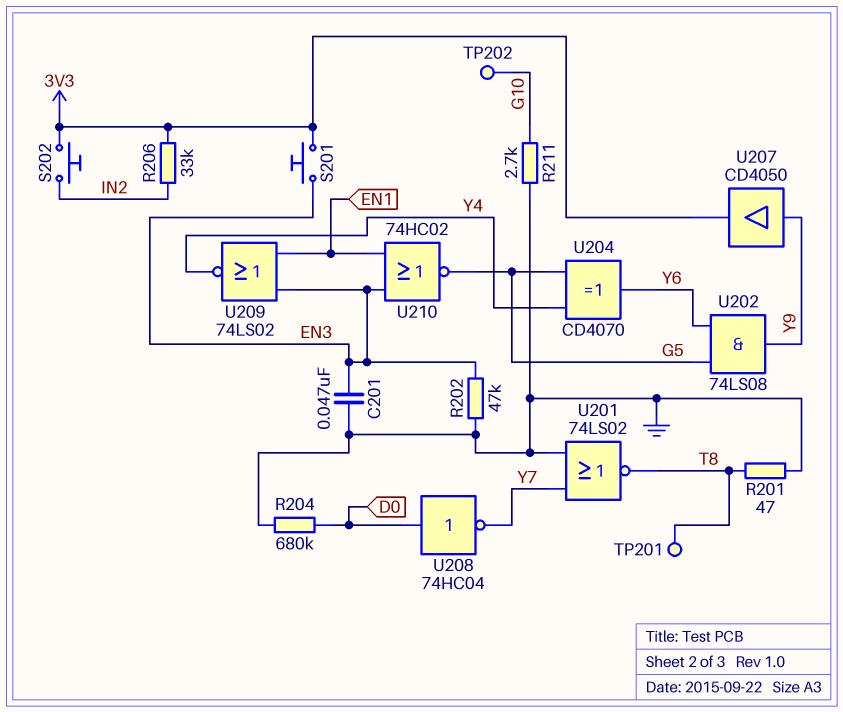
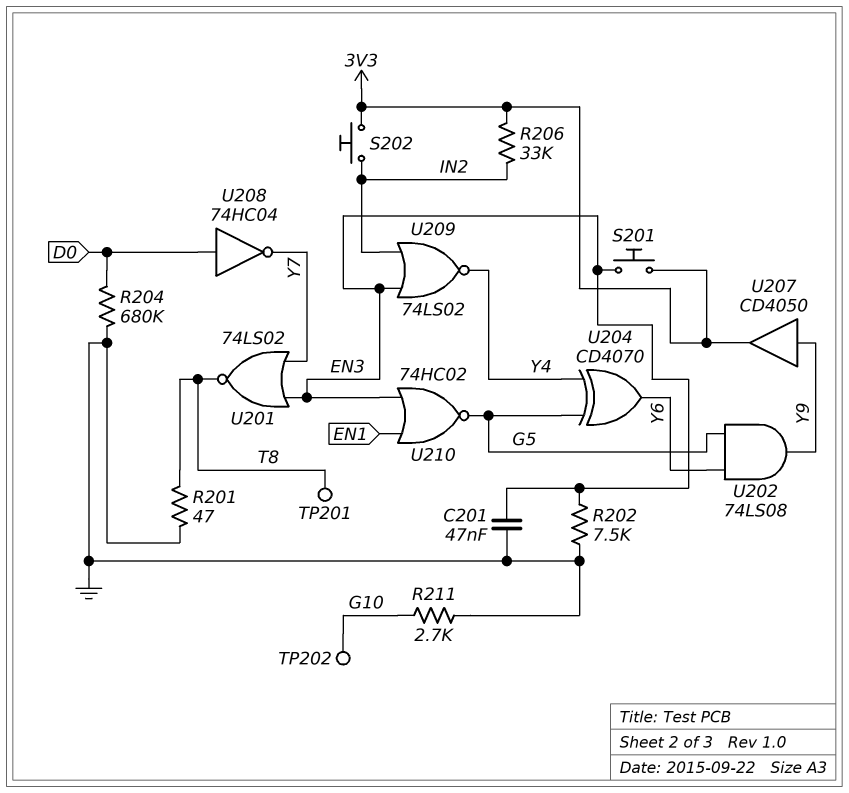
R202: 47k (EN3, GND) -> 7.5k (EN3, GND)
U201: NOR 74LS02 (in GND, in Y7, out T8) -> NOR 74LS02 (in EN3, in Y7, out T8)
U209: NOR 74LS02 (in EN1, in EN3, out Y4) -> NOR 74LS02 (in EN3, in IN2, out Y4)

